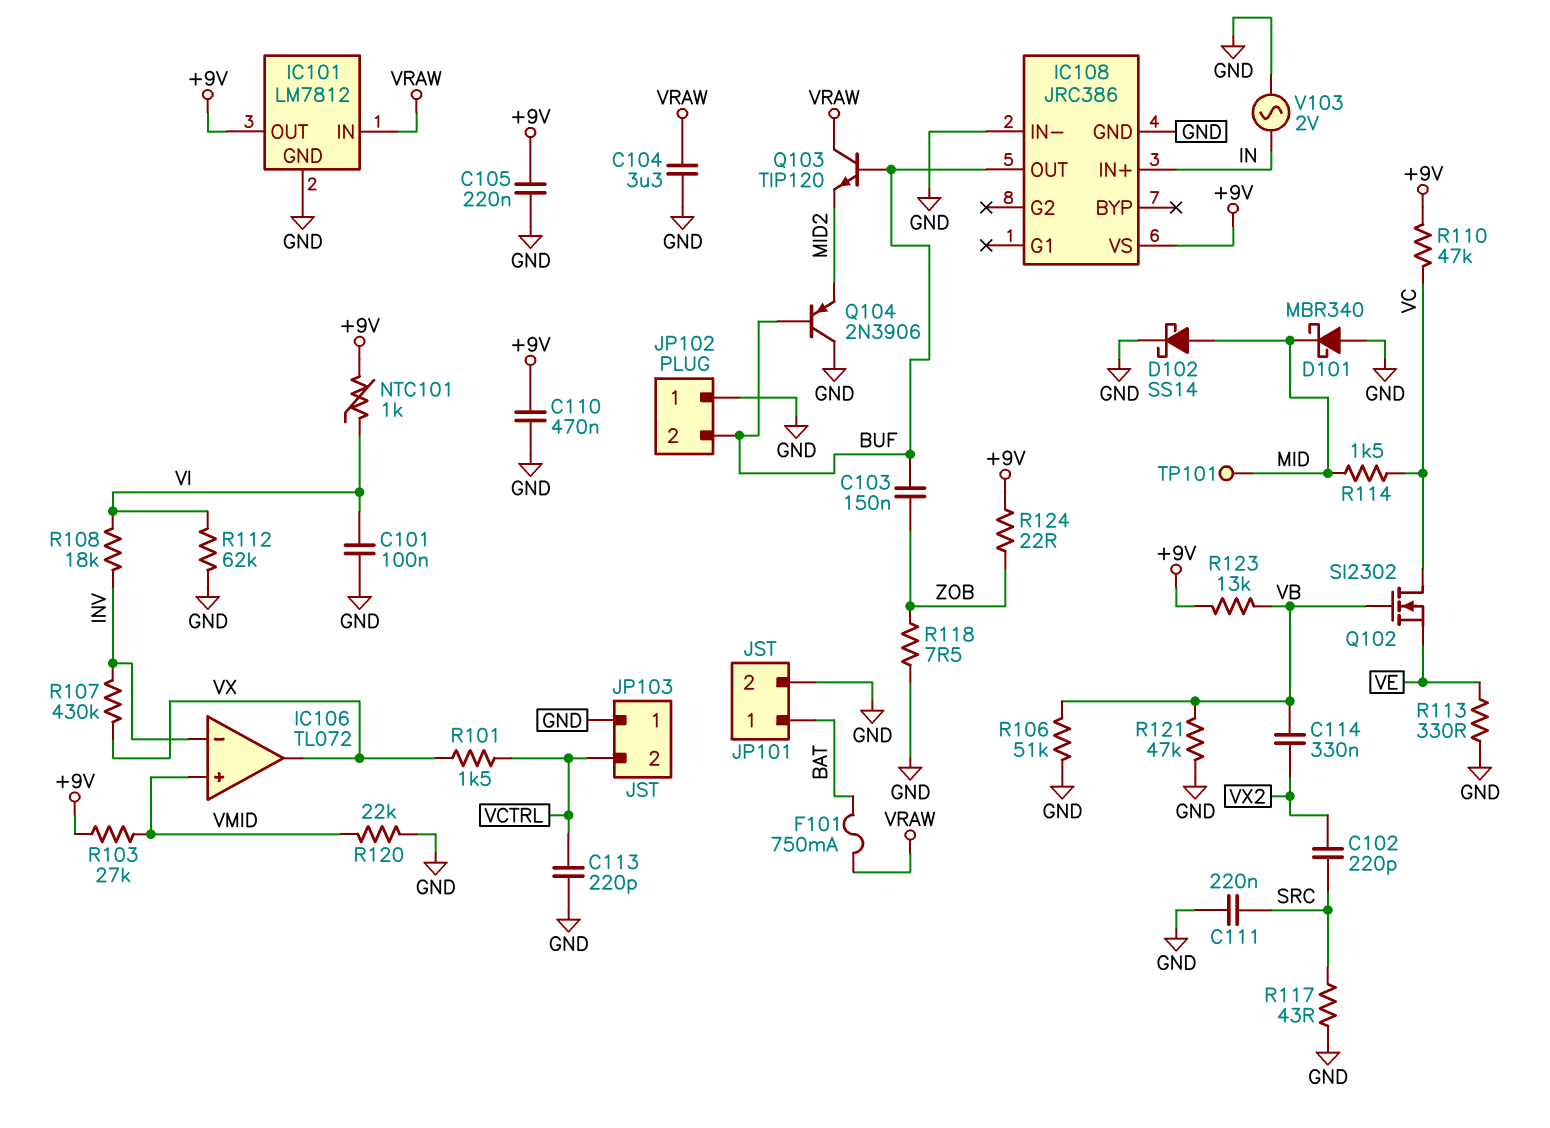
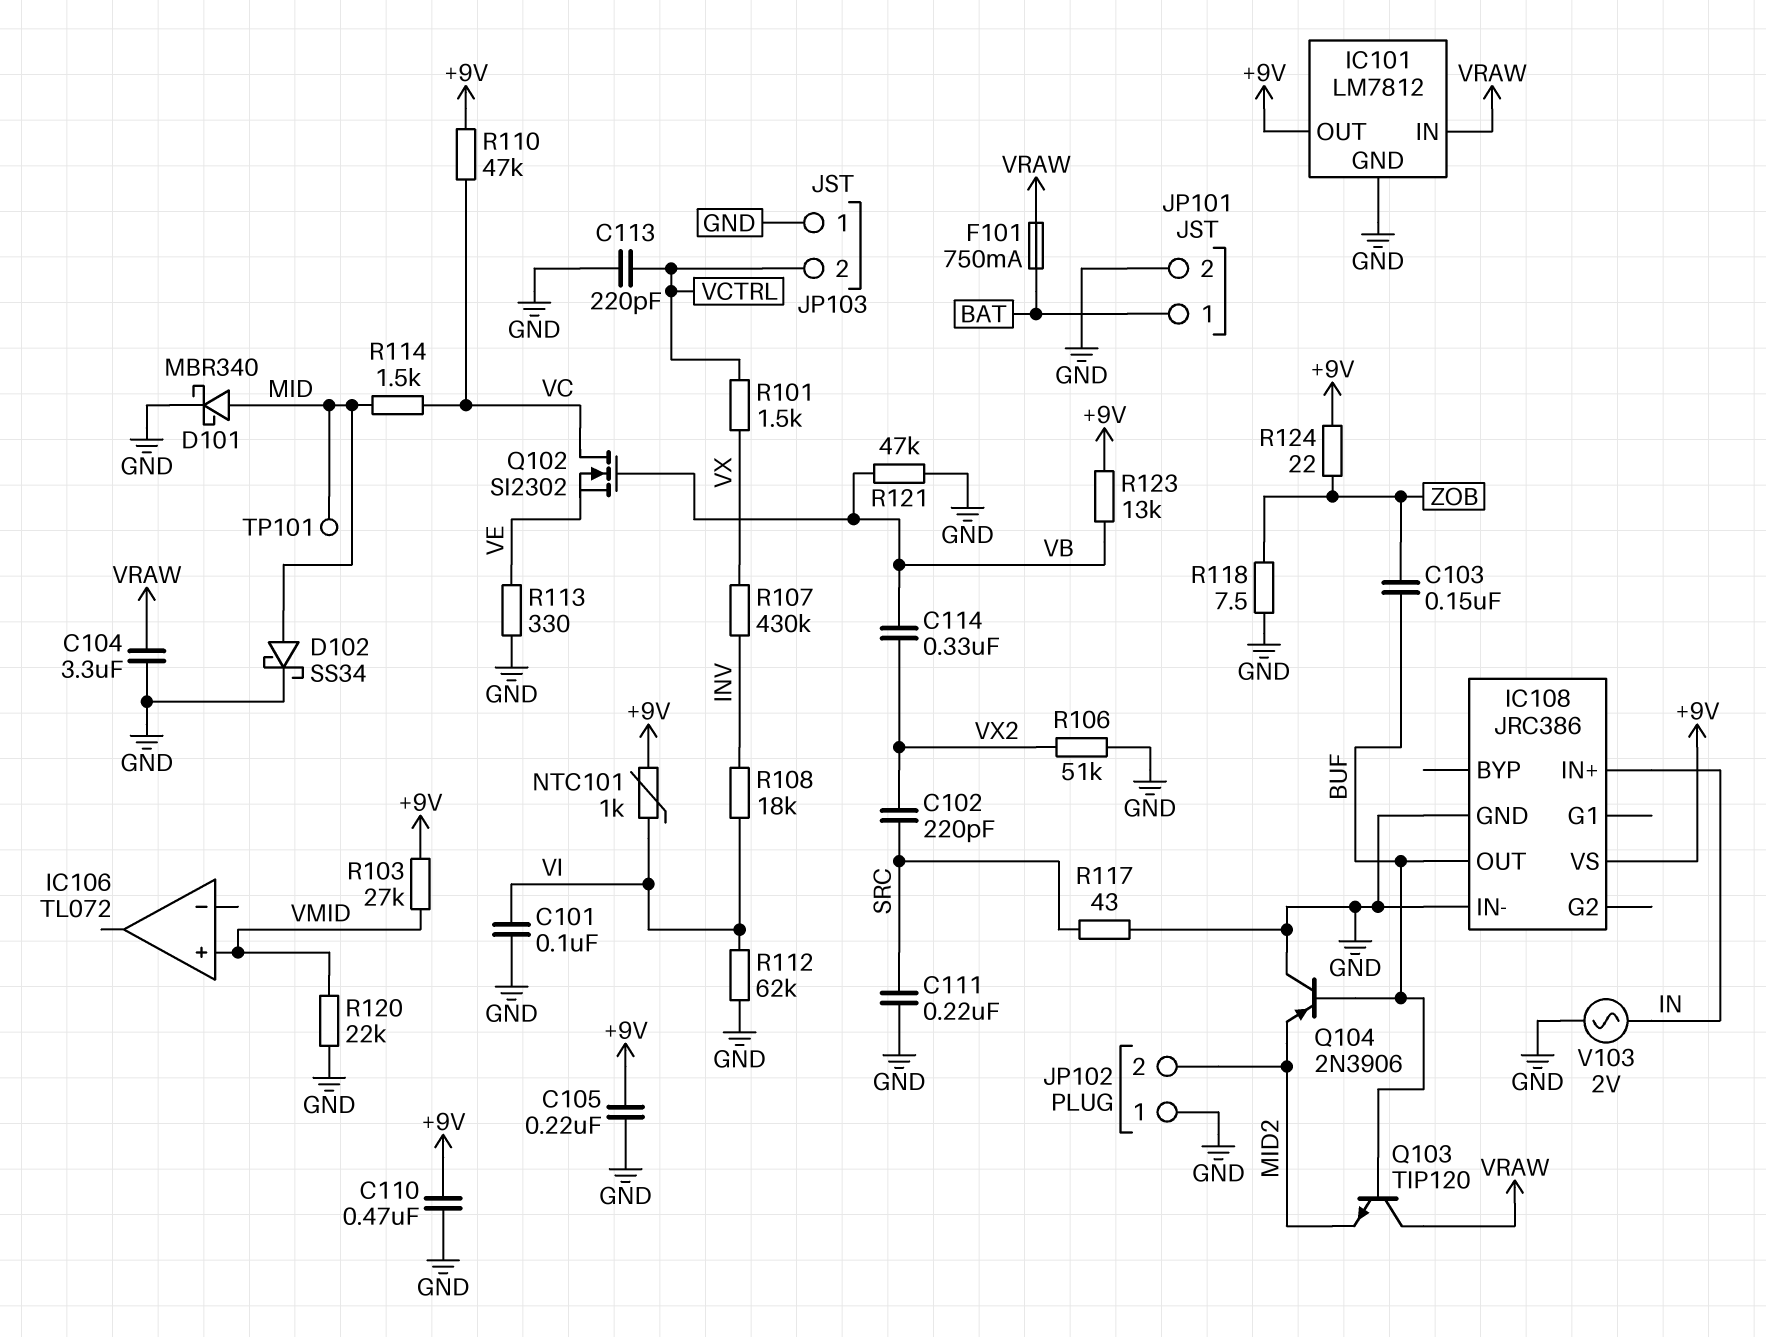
D101: schottky MBR340 (A GND, K MID) -> schottky MBR340 (A MID, K GND)
D102: schottky SS14 (A MID, K GND) -> schottky SS34 (A MID, K GND)
IC106 pin in-: INV -> none
IC106 pin out: VX -> none
JP102 pin 2: BUF -> MID2
R106: 51k (GND, VB) -> 51k (GND, VX2)

